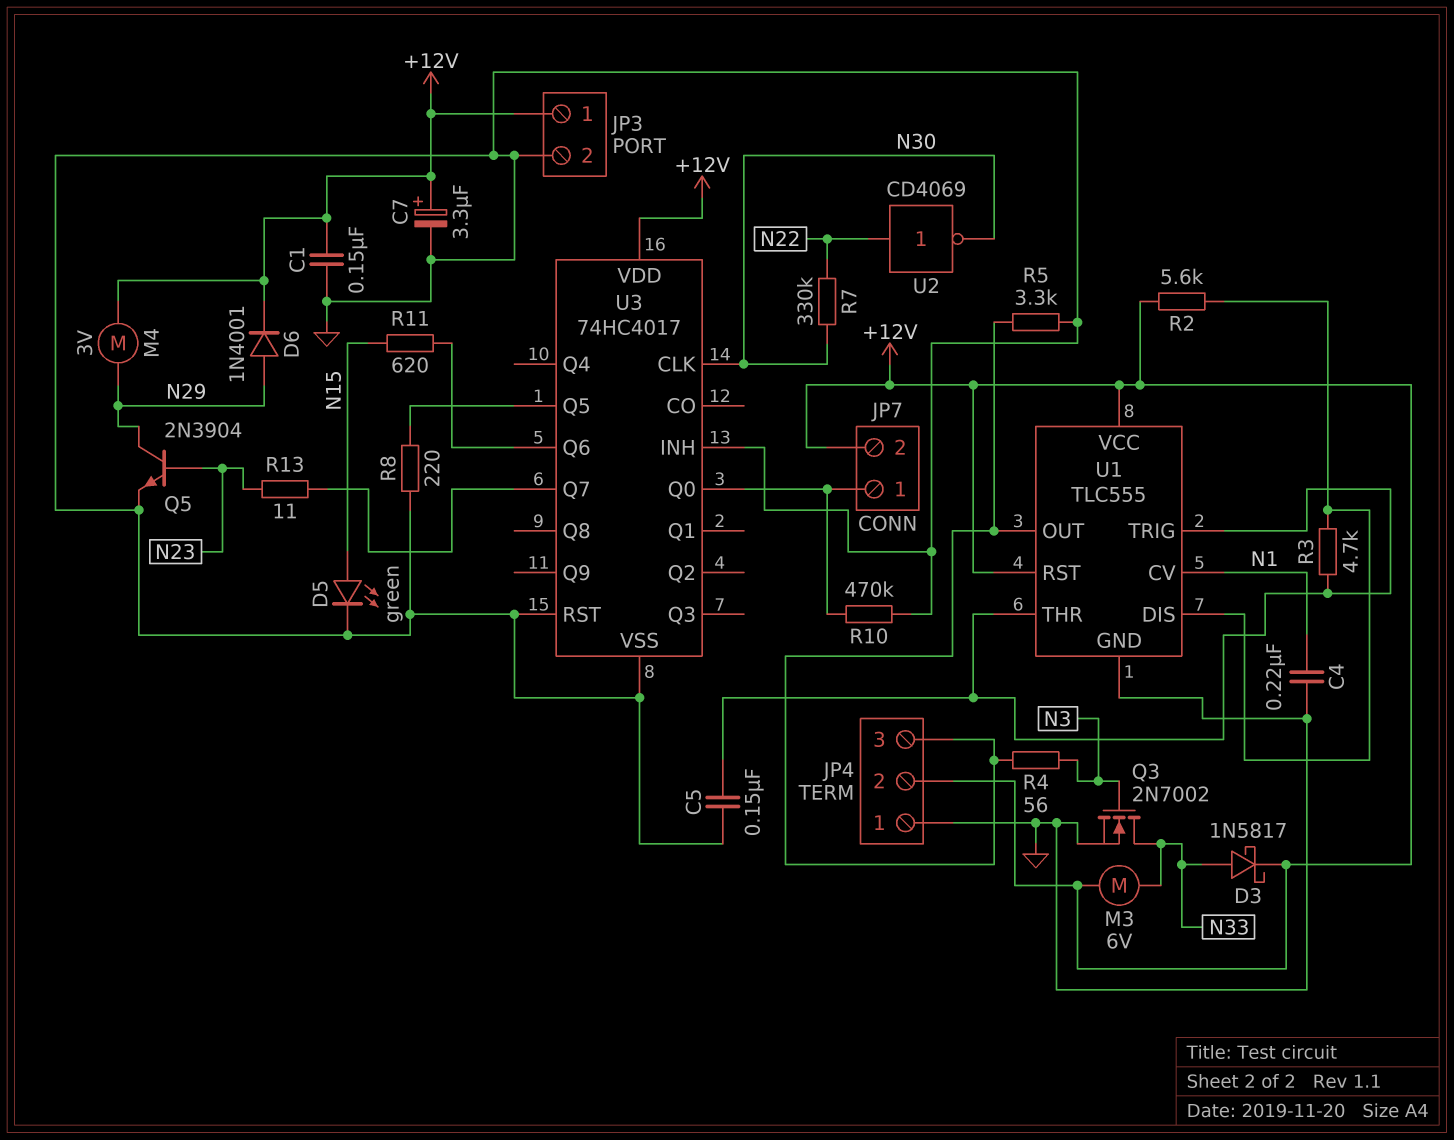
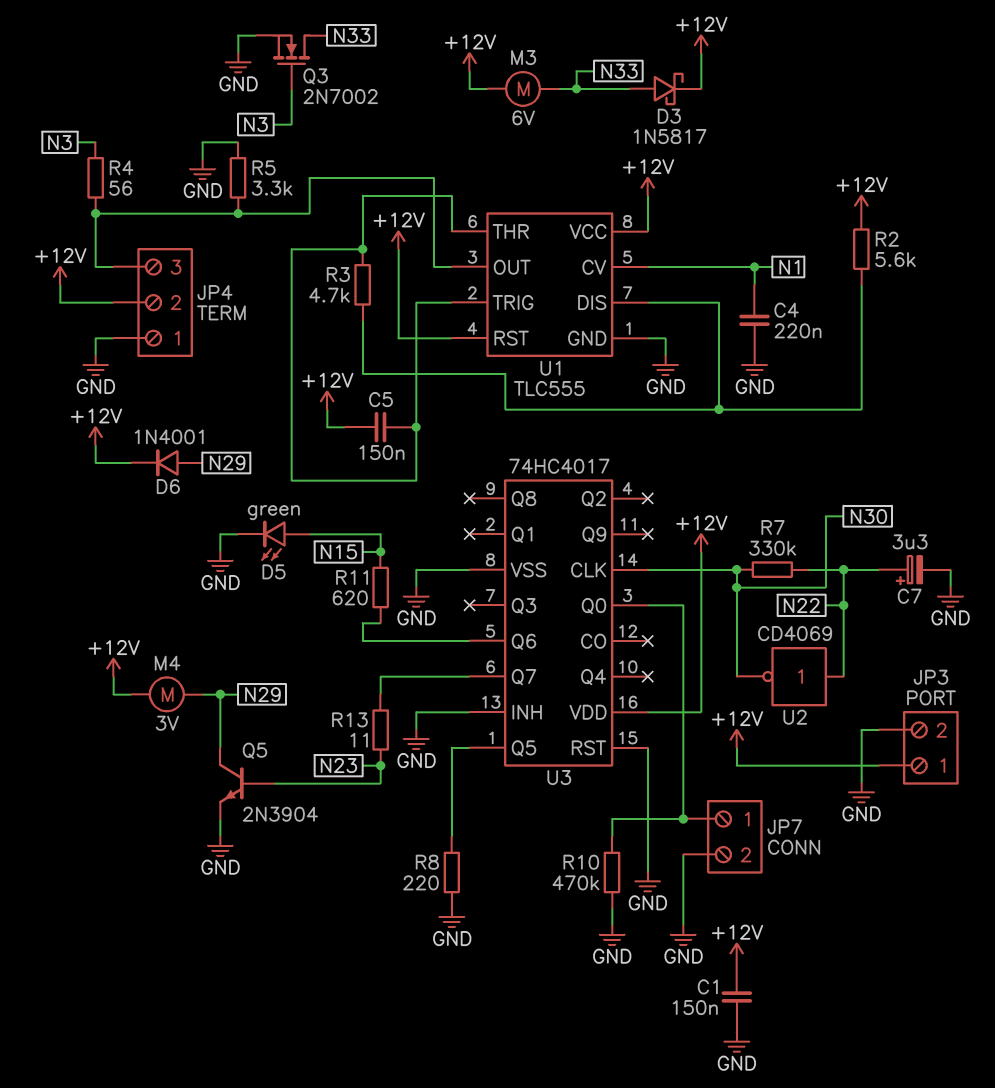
C5: 150nF (GND, U1/THR) -> 150nF (+12V, U1/THR)
C7: 3.3uF (plus +12V, minus GND) -> 3.3uF (plus N22, minus GND)
JP7 pin 2: +12V -> GND

